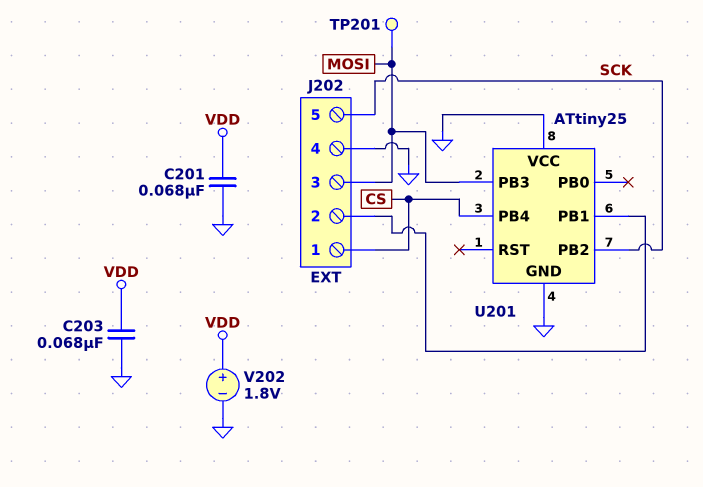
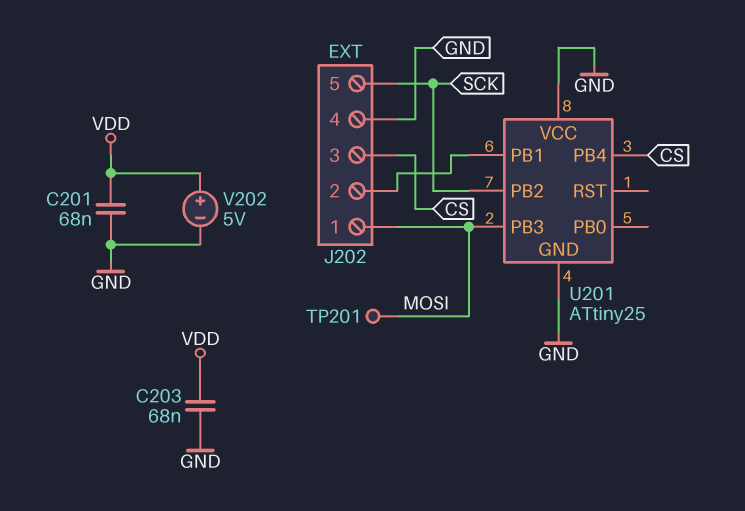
J202 pin 1: CS -> MOSI
J202 pin 3: MOSI -> CS
V202: 1.8V (plus VDD, minus GND) -> 5V (plus VDD, minus GND)

